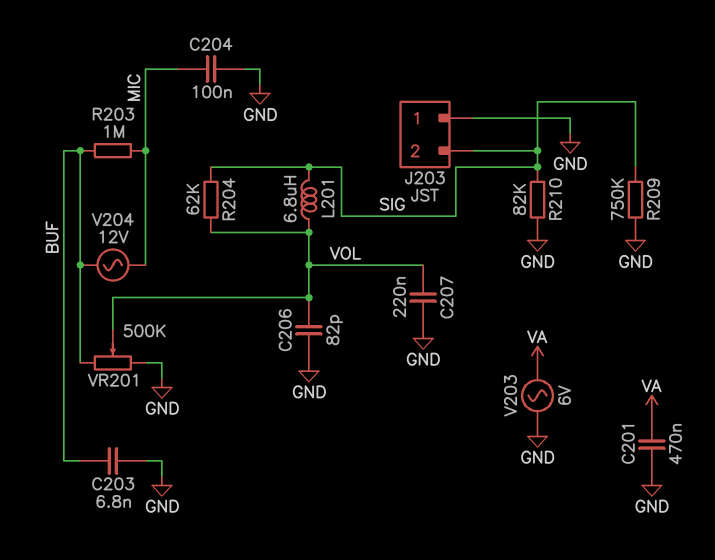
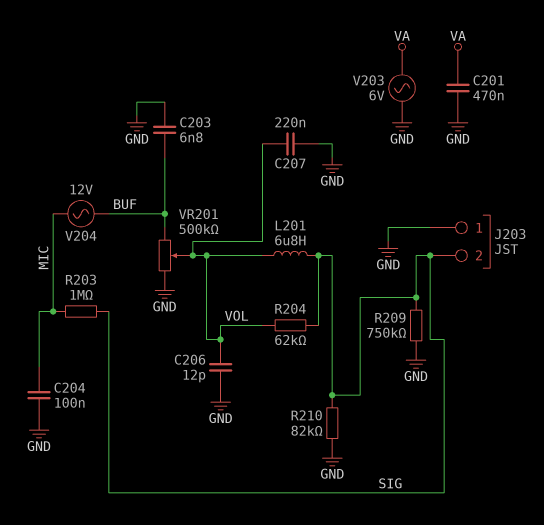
C206: 82pF (GND, VOL) -> 12pF (GND, VOL)
R203: 1M (BUF, MIC) -> 1M (MIC, SIG)

